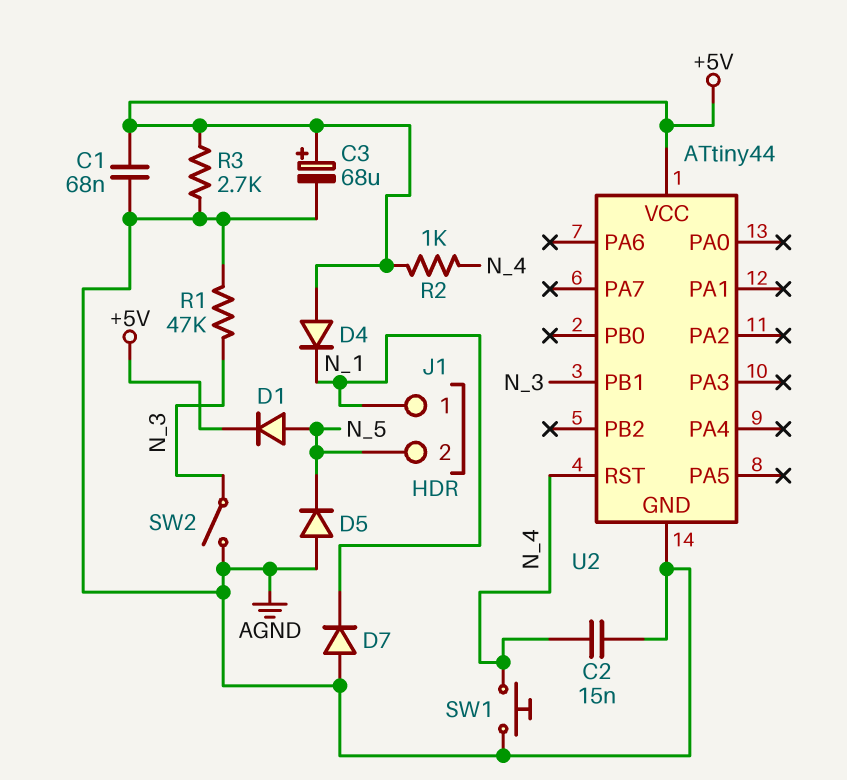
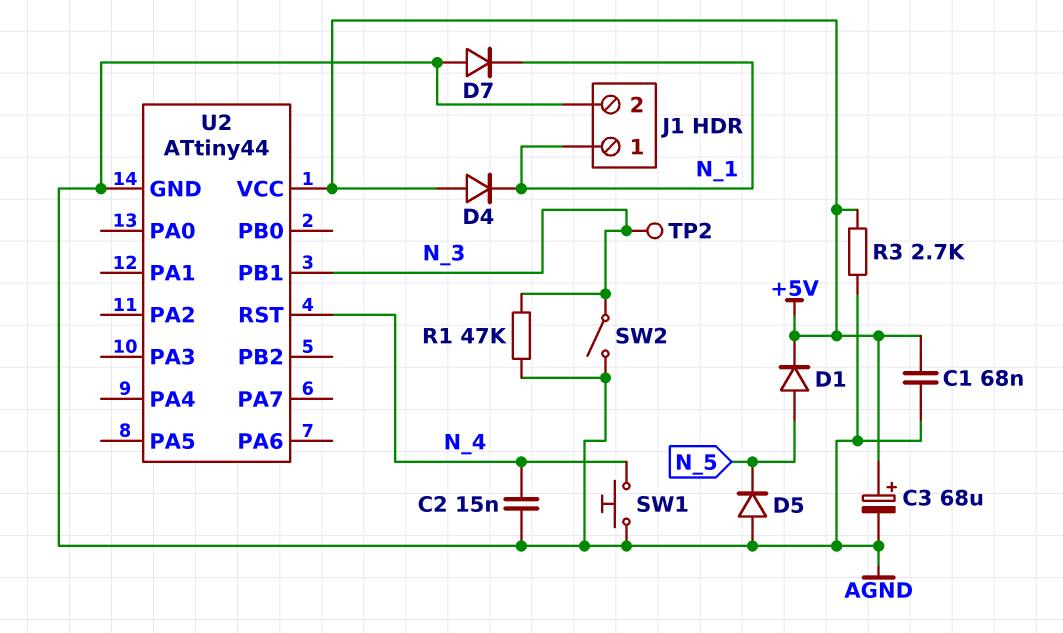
J1 pin 2: N_5 -> AGND
R2: 1k (+5V, N_4) -> none
TP2: none -> test point (N_3)

